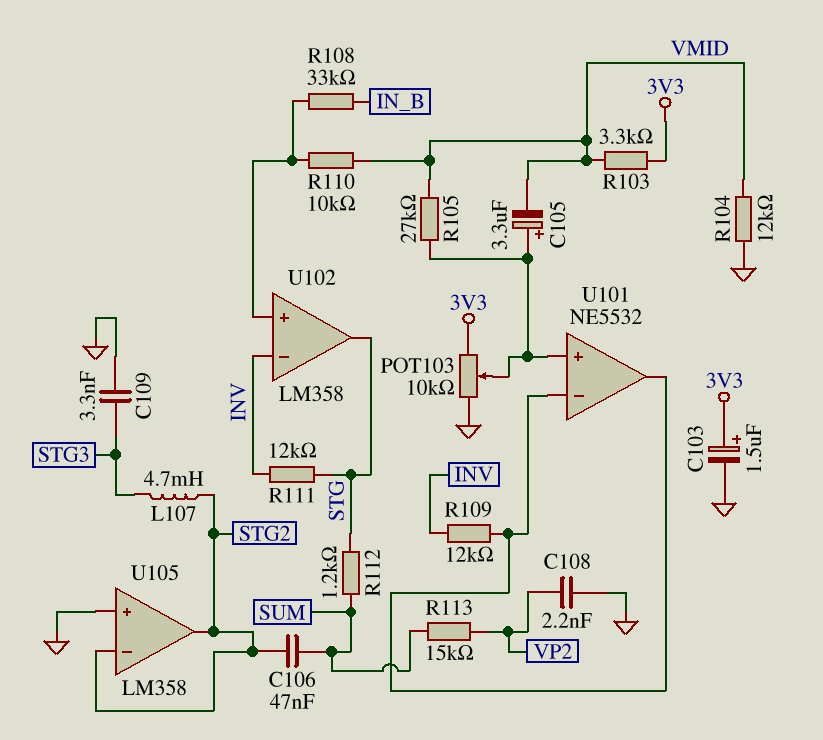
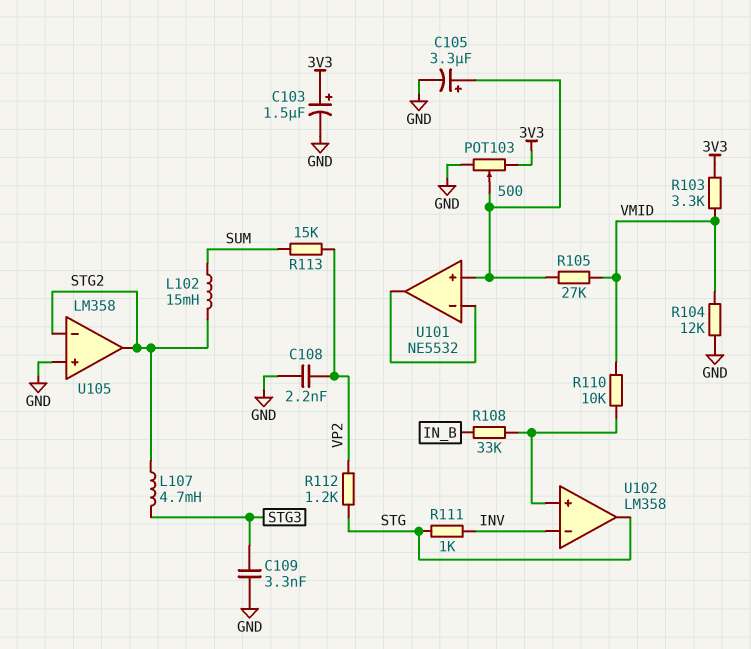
C105: 3.3uF (plus U101/in+, minus VMID) -> 3.3uF (plus U101/in+, minus GND)
C106: 47nF (STG2, SUM) -> none
L102: none -> 15mH (STG2, SUM)
POT103: 10k (3V3, GND, wiper U101/in+) -> 500 (3V3, GND, wiper U101/in+)
R109: 12k (INV, U101/in-) -> none
R111: 12k (INV, STG) -> 1k (INV, STG)
R112: 1.2k (STG, SUM) -> 1.2k (STG, VP2)

